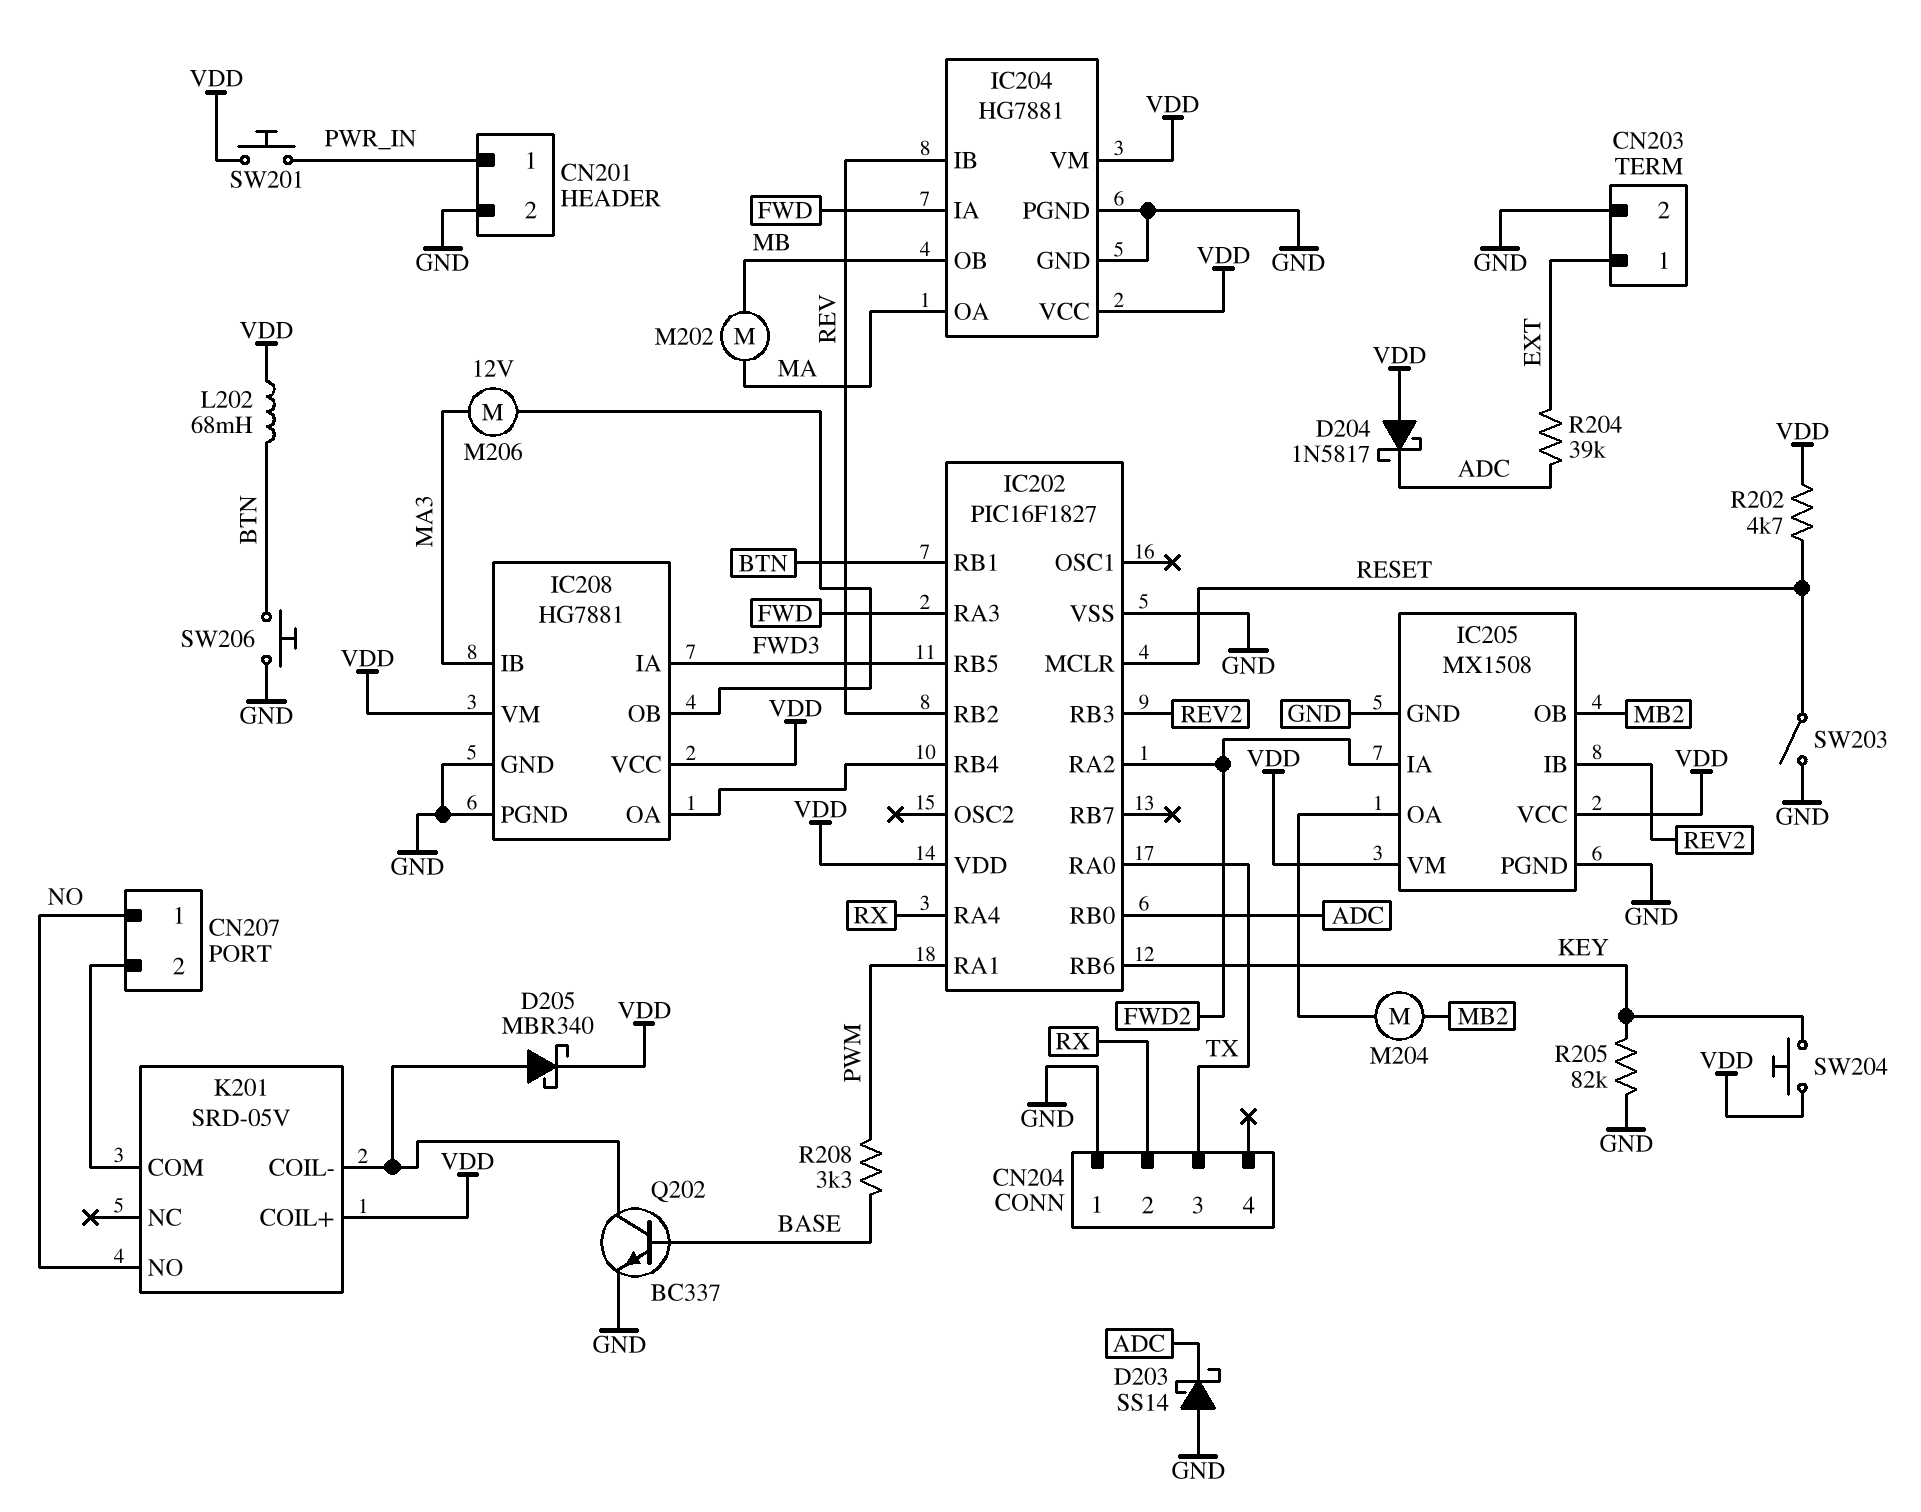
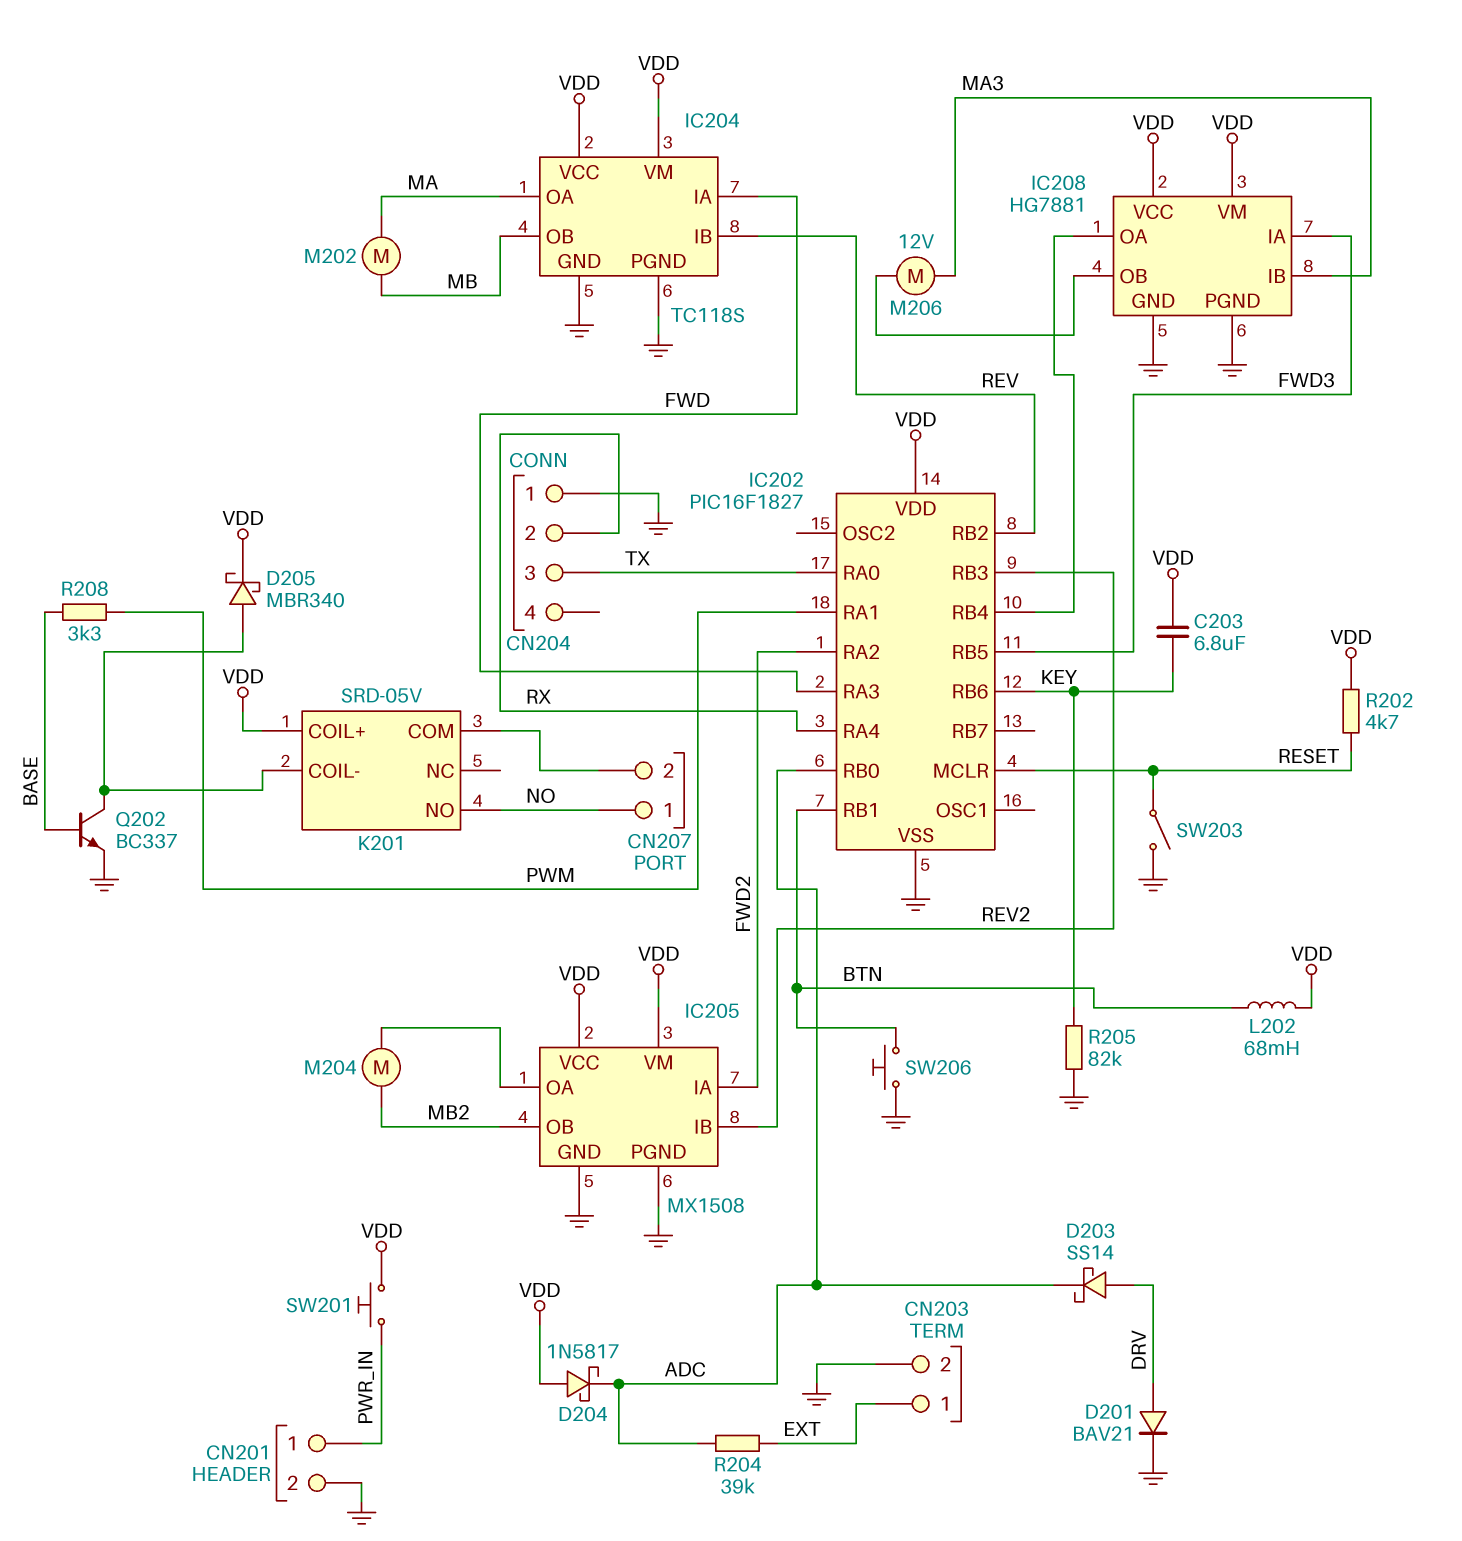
C203: none -> 6.8uF (KEY, VDD)
D201: none -> diode BAV21 (A DRV, K GND)
D203: schottky SS14 (A GND, K ADC) -> schottky SS14 (A DRV, K ADC)
IC204: HG7881 -> TC118S
SW204: button (KEY, VDD) -> none

